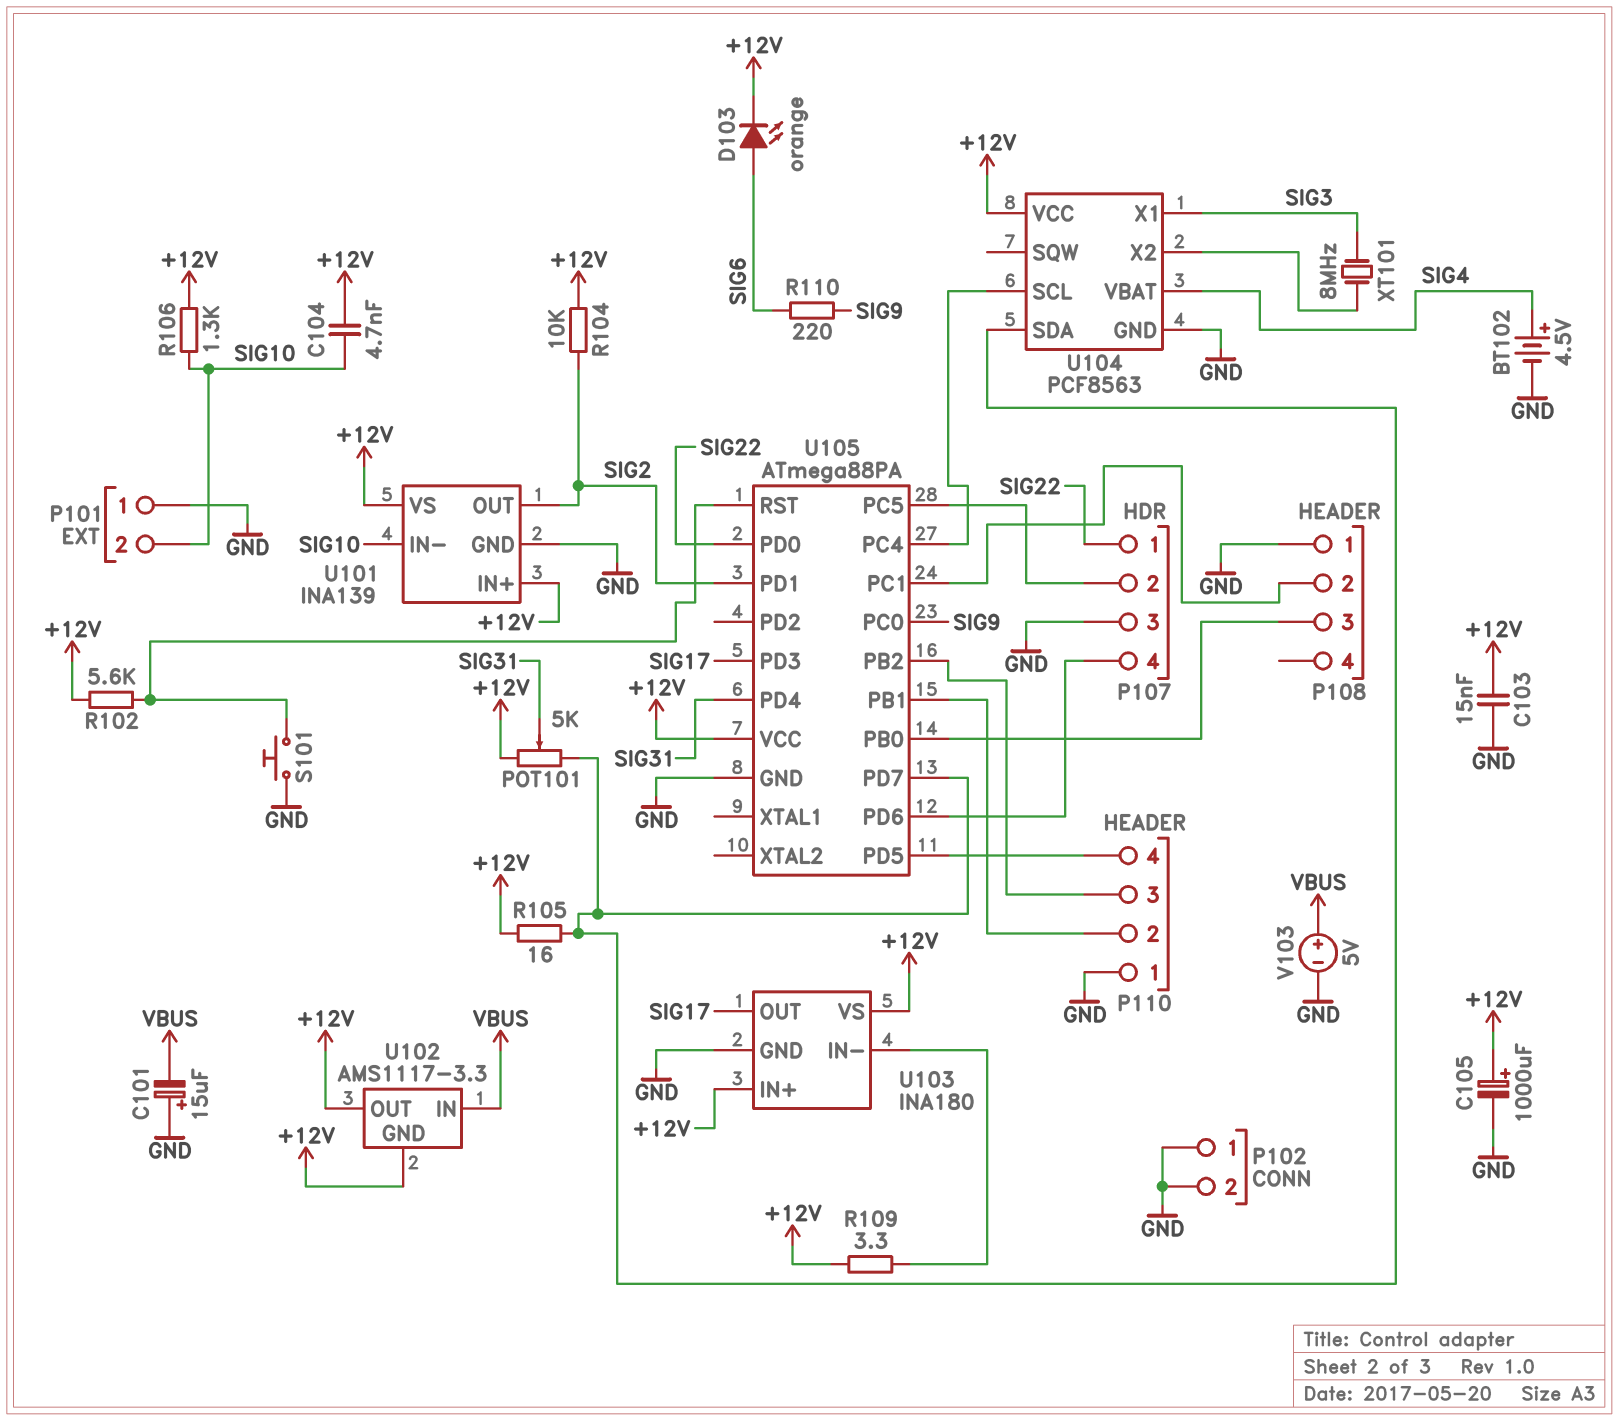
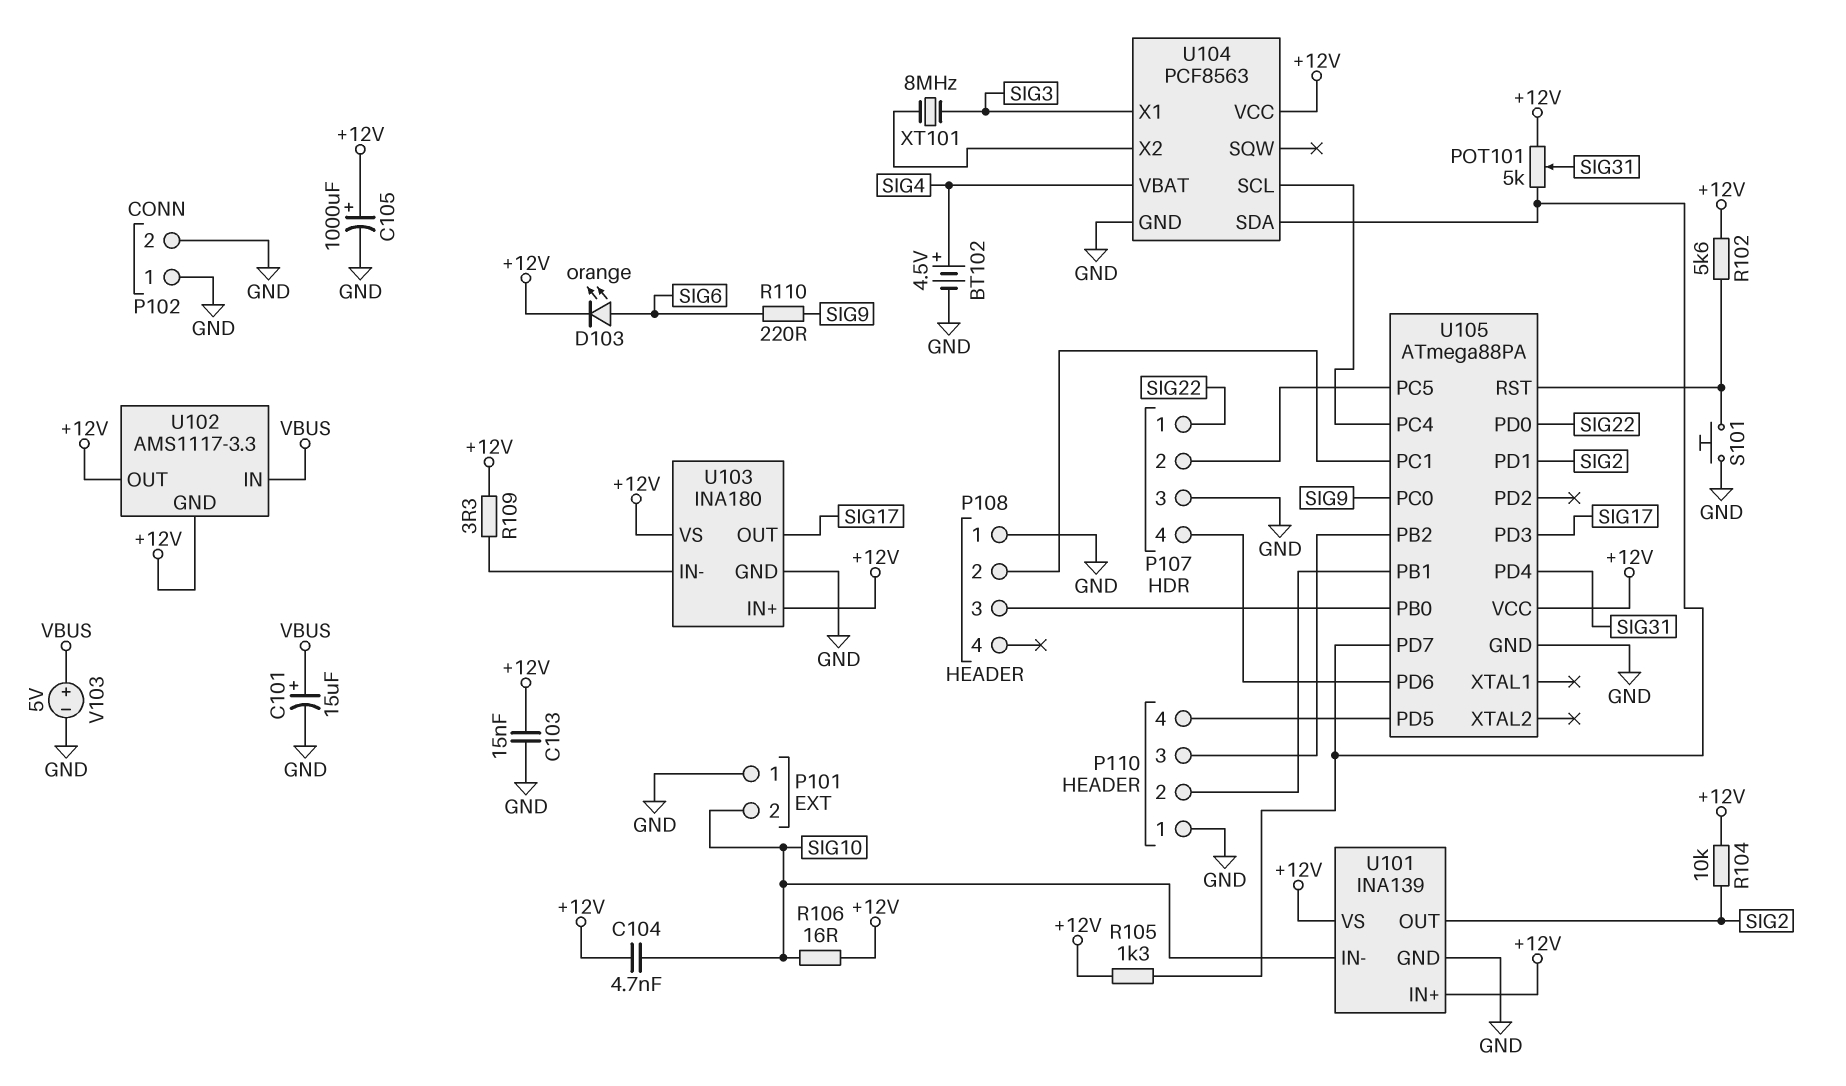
C101: 15uF (plus GND, minus VBUS) -> 15uF (plus VBUS, minus GND)
R105: 16 (+12V, U104/SDA) -> 1.3k (+12V, U104/SDA)
R106: 1.3k (+12V, SIG10) -> 16 (+12V, SIG10)

